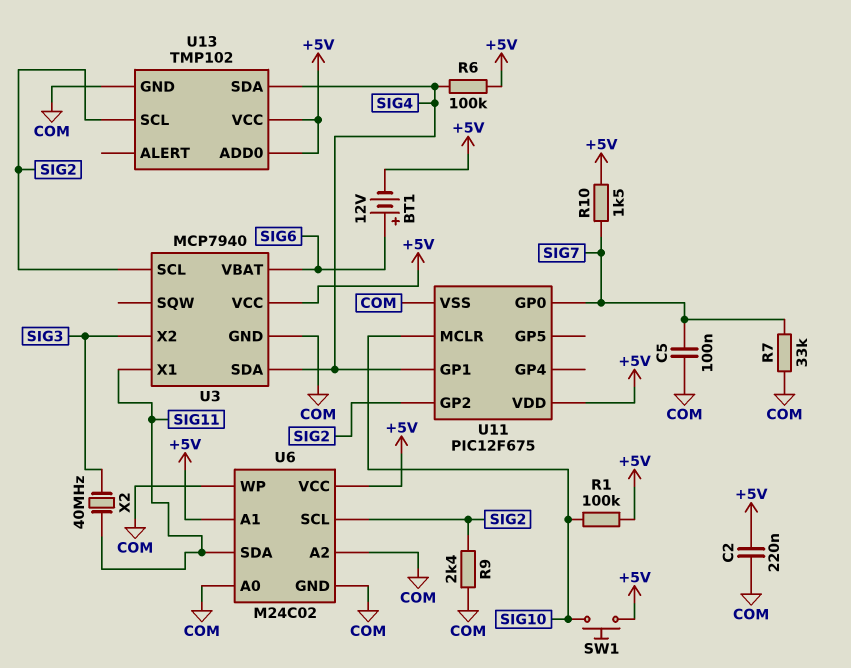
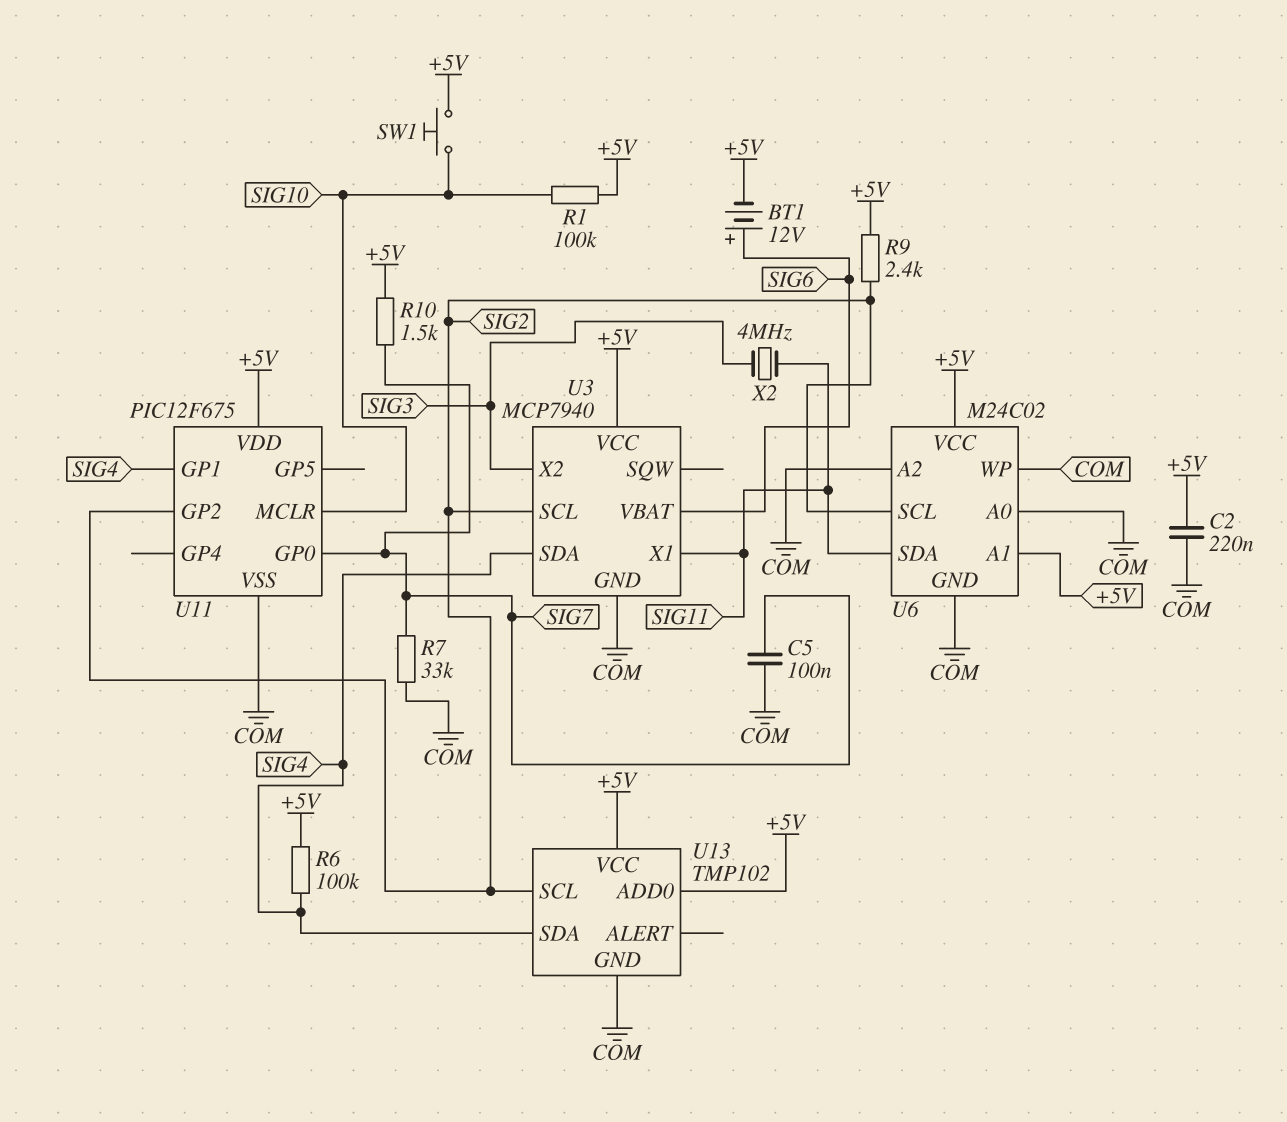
R9: 2.4k (COM, SIG2) -> 2.4k (+5V, SIG2)
X2: 40MHz (SIG3, SIG11) -> 4MHz (SIG3, SIG11)

